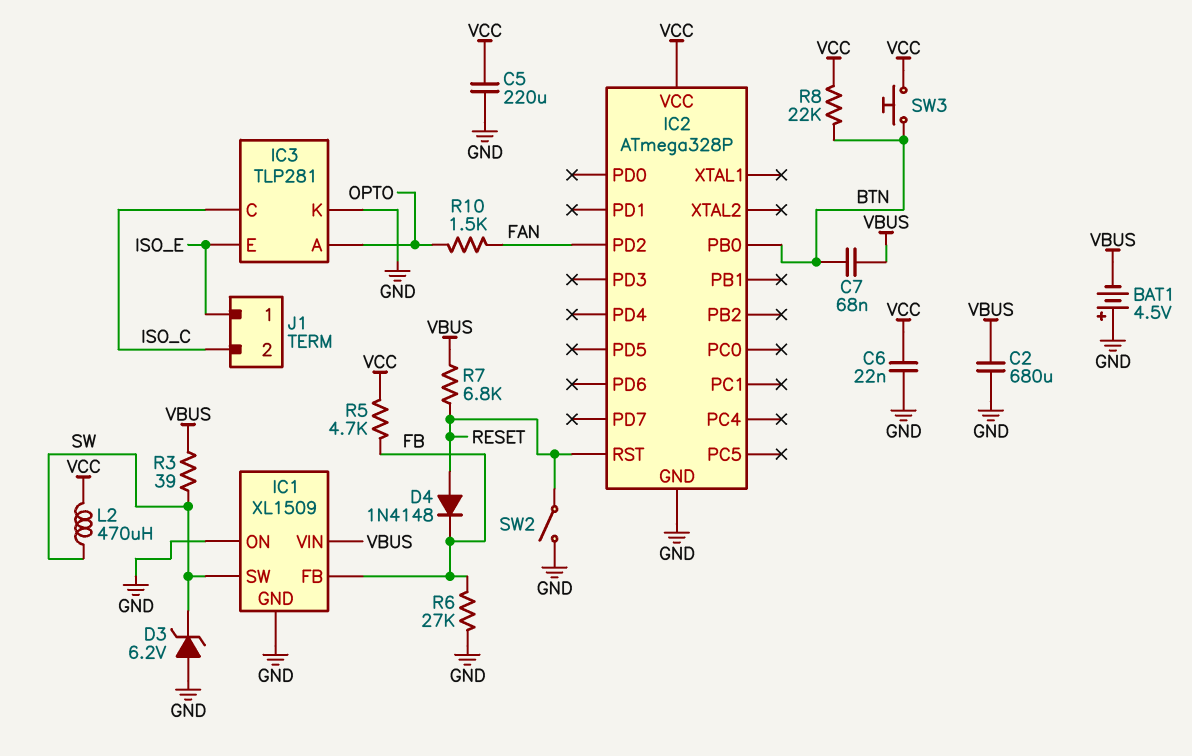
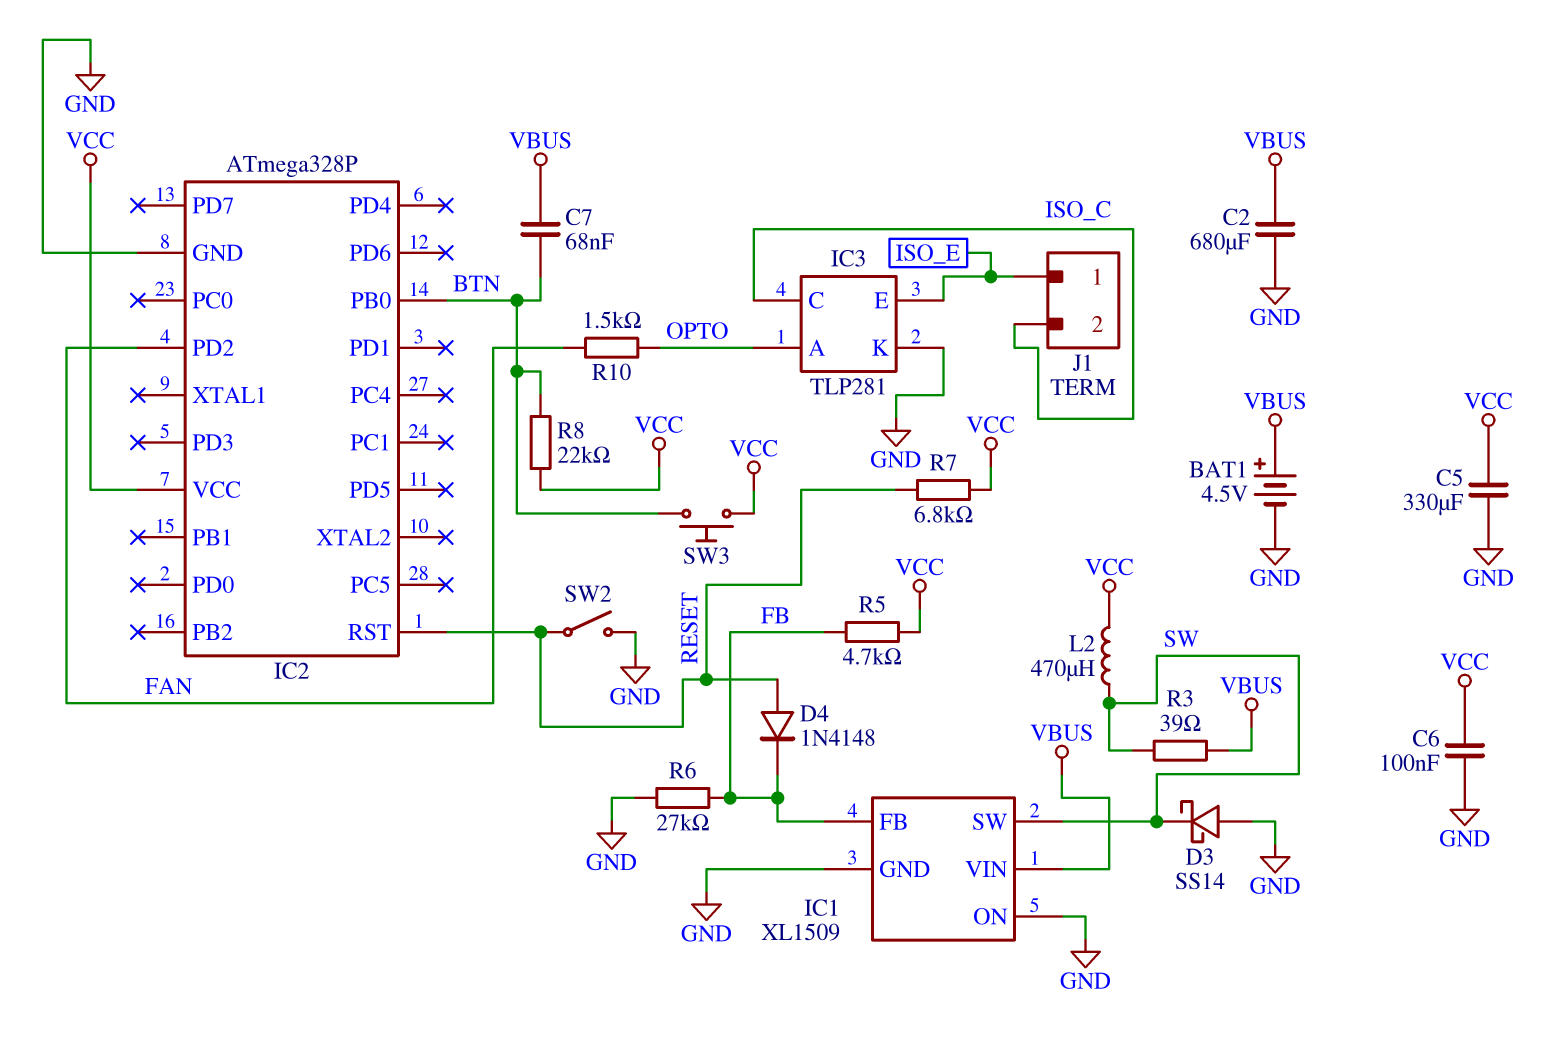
BAT1: 4.5V (plus GND, minus VBUS) -> 4.5V (plus VBUS, minus GND)
C5: 220uF (GND, VCC) -> 330uF (GND, VCC)
C6: 22nF (GND, VCC) -> 100nF (GND, VCC)
D3: zener 6.2V (A GND, K SW) -> schottky SS14 (A GND, K SW)
R7: 6.8k (RESET, VBUS) -> 6.8k (RESET, VCC)

